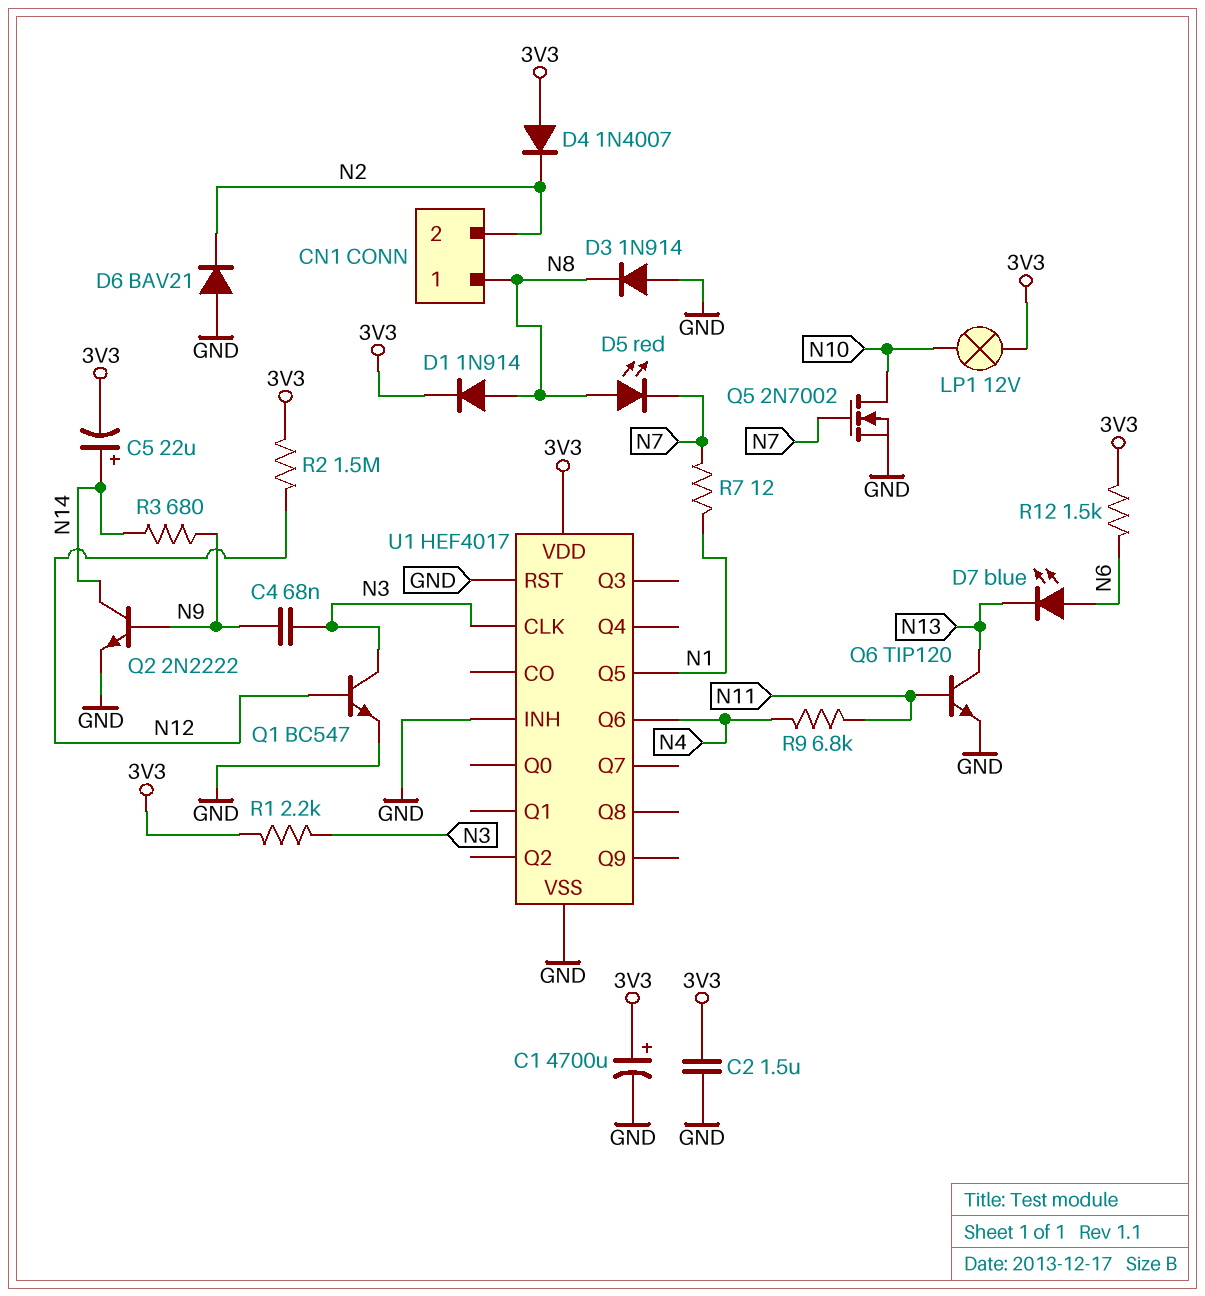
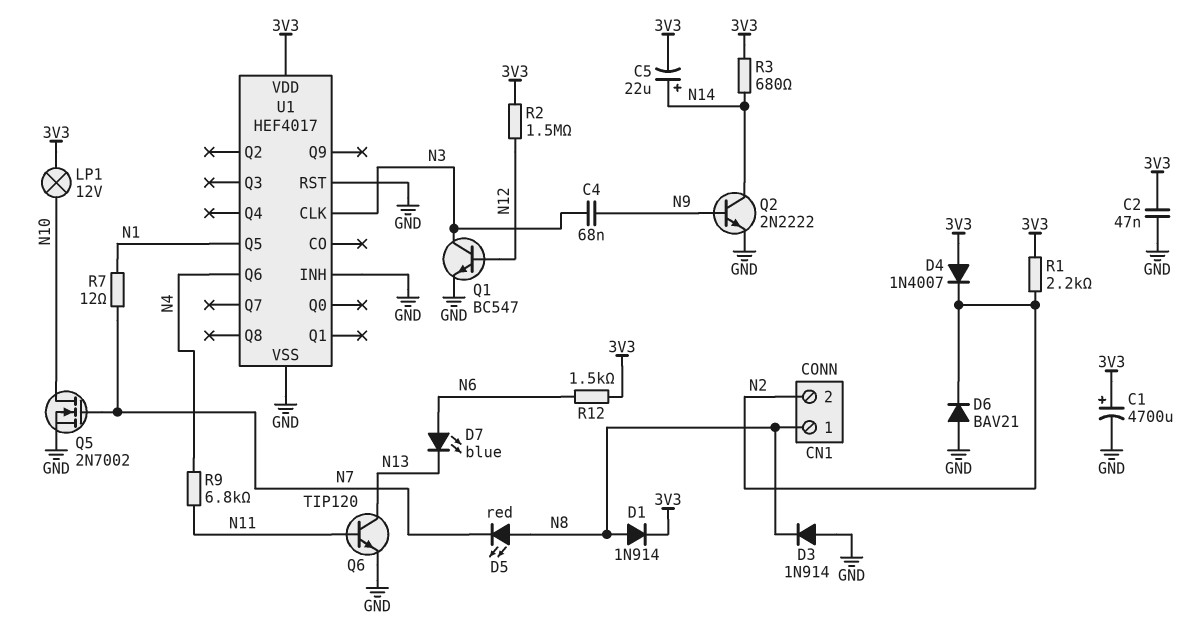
C2: 1.5uF (3V3, GND) -> 47nF (3V3, GND)
R1: 2.2k (3V3, N3) -> 2.2k (3V3, N2)
R3: 680 (N9, N14) -> 680 (3V3, N14)

